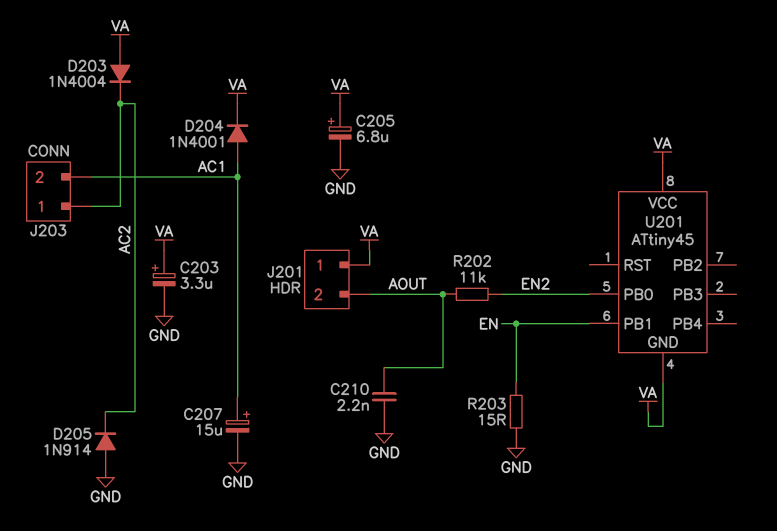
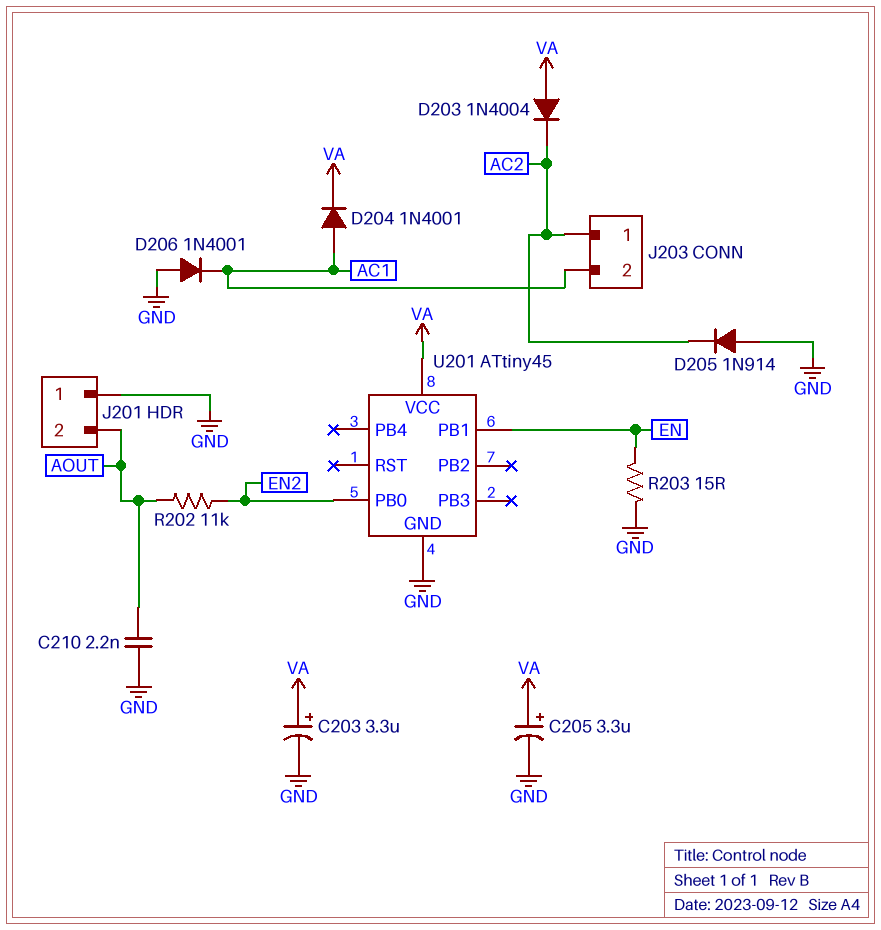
C205: 6.8uF (plus VA, minus GND) -> 3.3uF (plus VA, minus GND)
C207: 15uF (plus AC1, minus GND) -> none
D206: none -> diode 1N4001 (A GND, K AC1)
J201 pin 1: VA -> GND
U201 pin GND: VA -> GND

